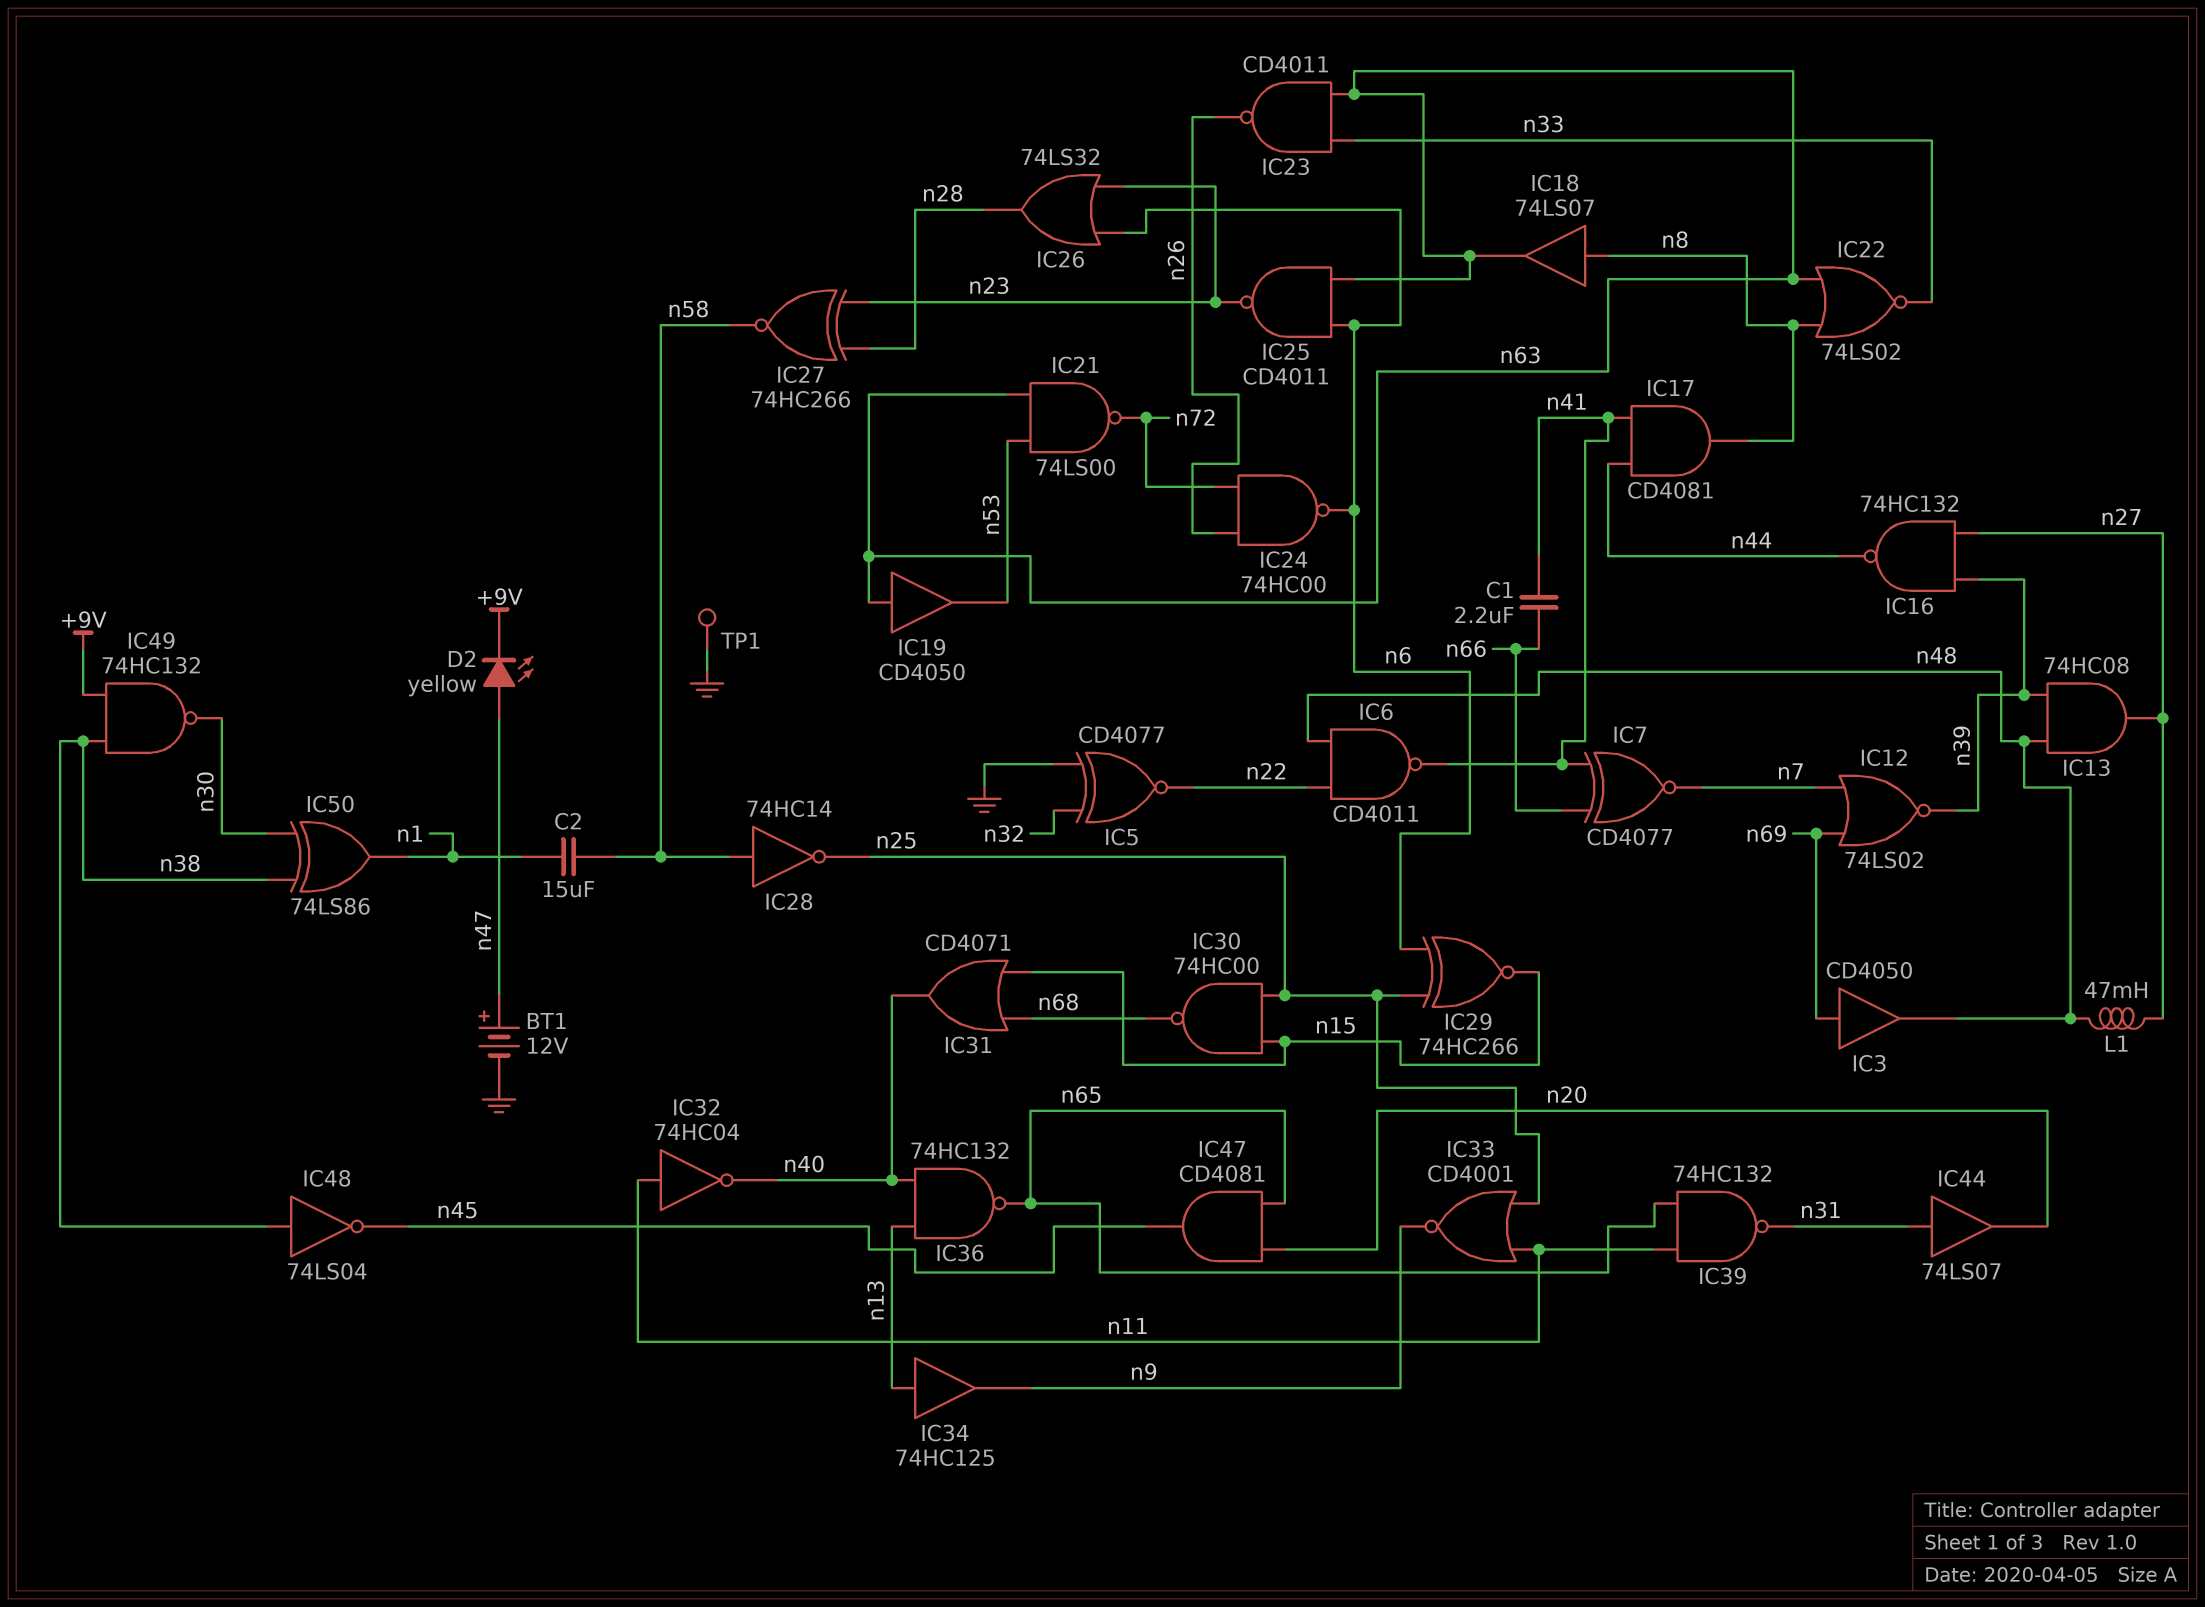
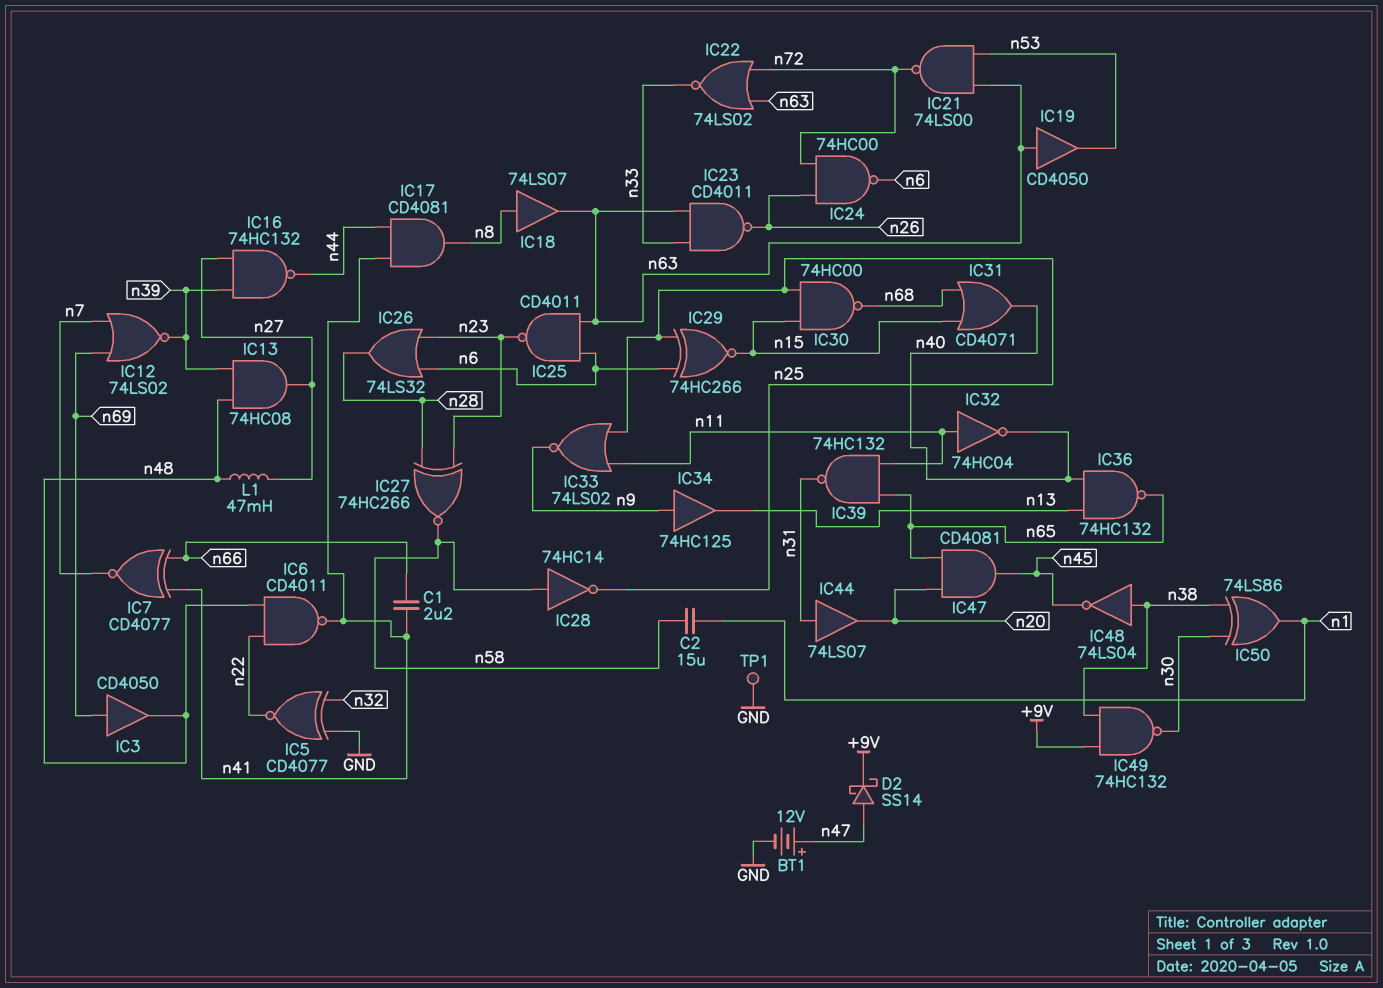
D2: LED yellow (A n47, K +9V) -> schottky SS14 (A n47, K +9V)
IC22: NOR 74LS02 (in n8, in n63, out n33) -> NOR 74LS02 (in n63, in n72, out n33)
IC33: NOR CD4001 (in n11, in n25, out n9) -> NOR 74LS02 (in n11, in n25, out n9)
IC34: buffer 74HC125 (in n13, out n9) -> buffer 74HC125 (in n9, out n13)

